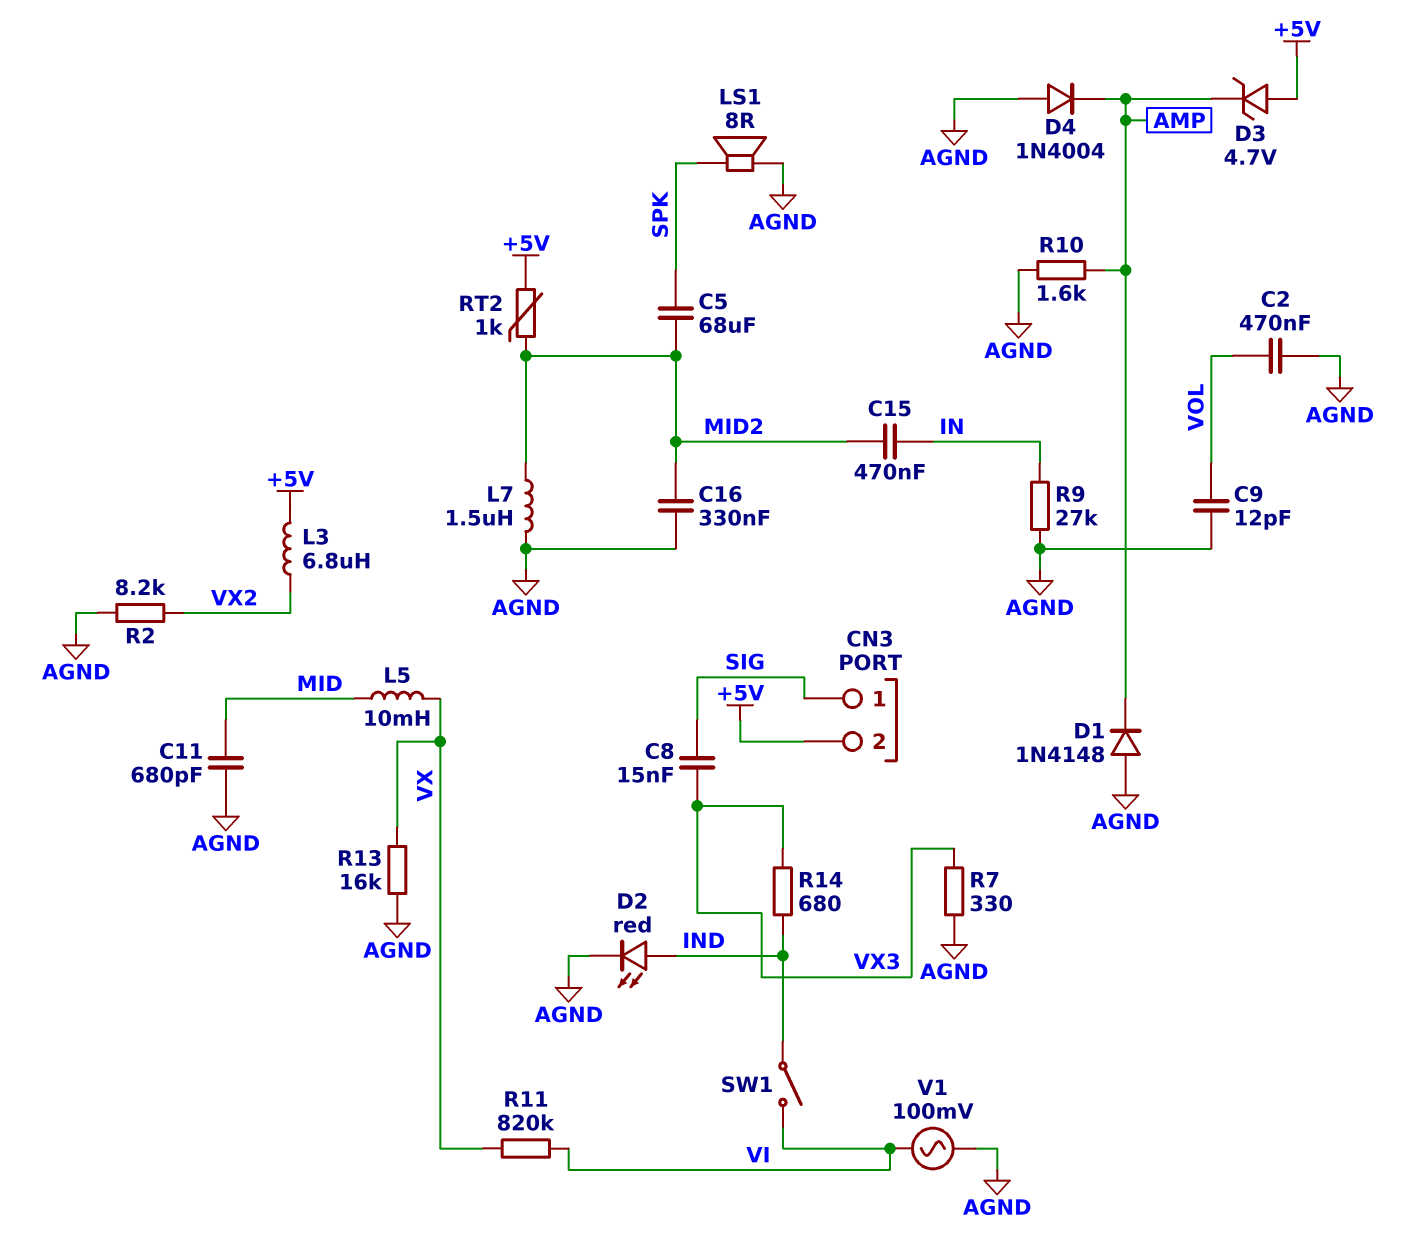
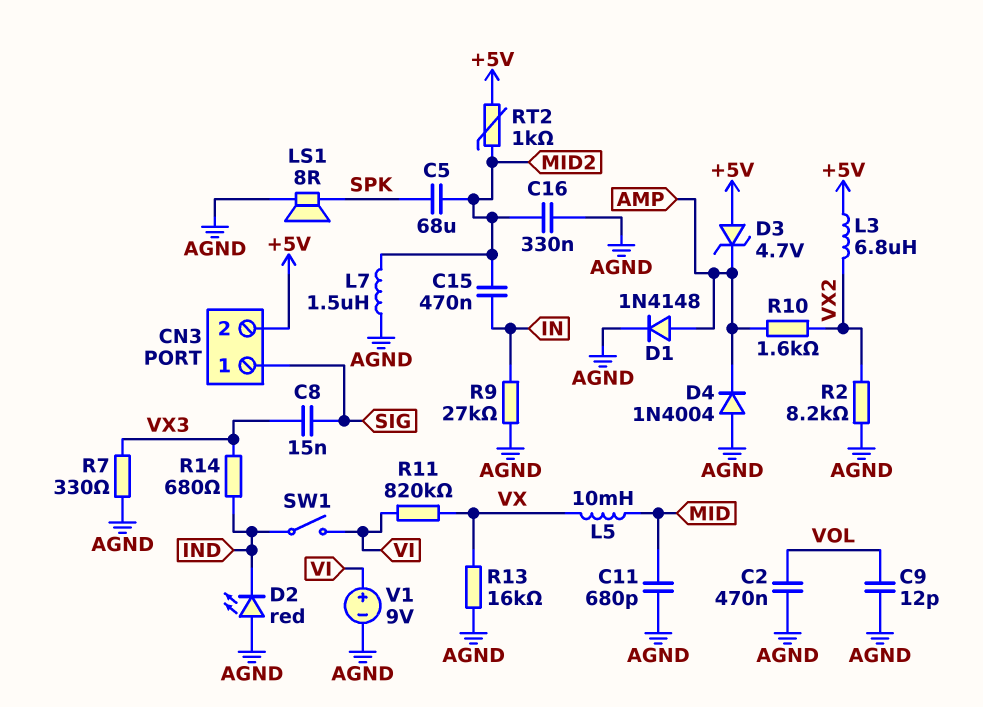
D1: diode 1N4148 (A AGND, K AMP) -> diode 1N4148 (A AMP, K AGND)
D2: LED red (A IND, K AGND) -> LED red (A AGND, K IND)
R10: 1.6k (AGND, AMP) -> 1.6k (AMP, VX2)
V1: AC 100mV (AGND, VI) -> 9V (plus VI, minus AGND)

